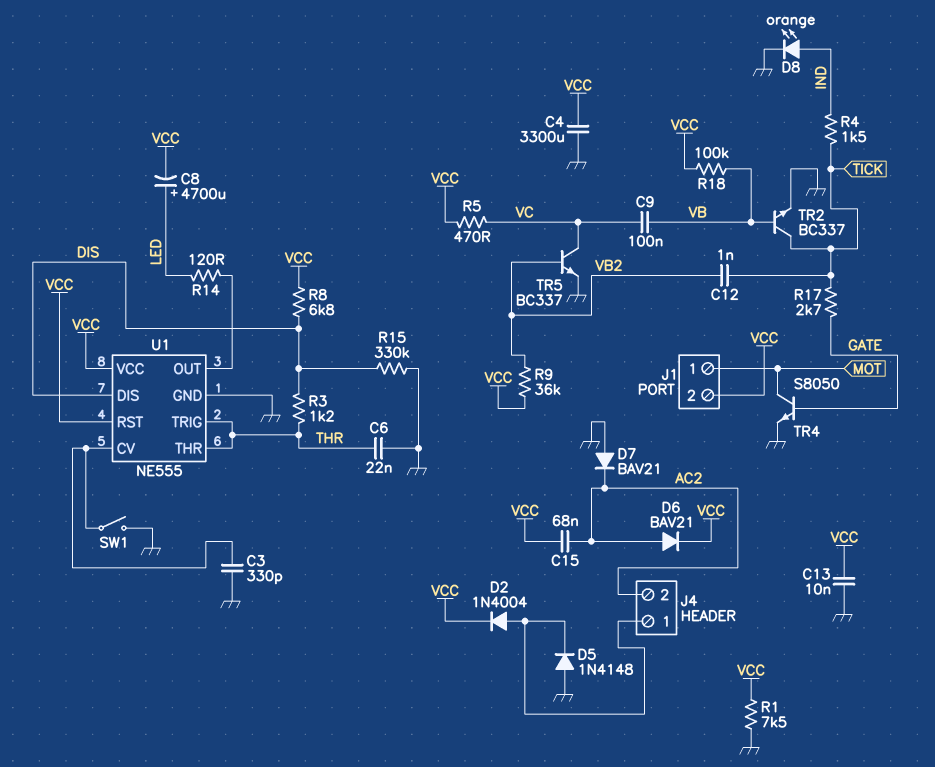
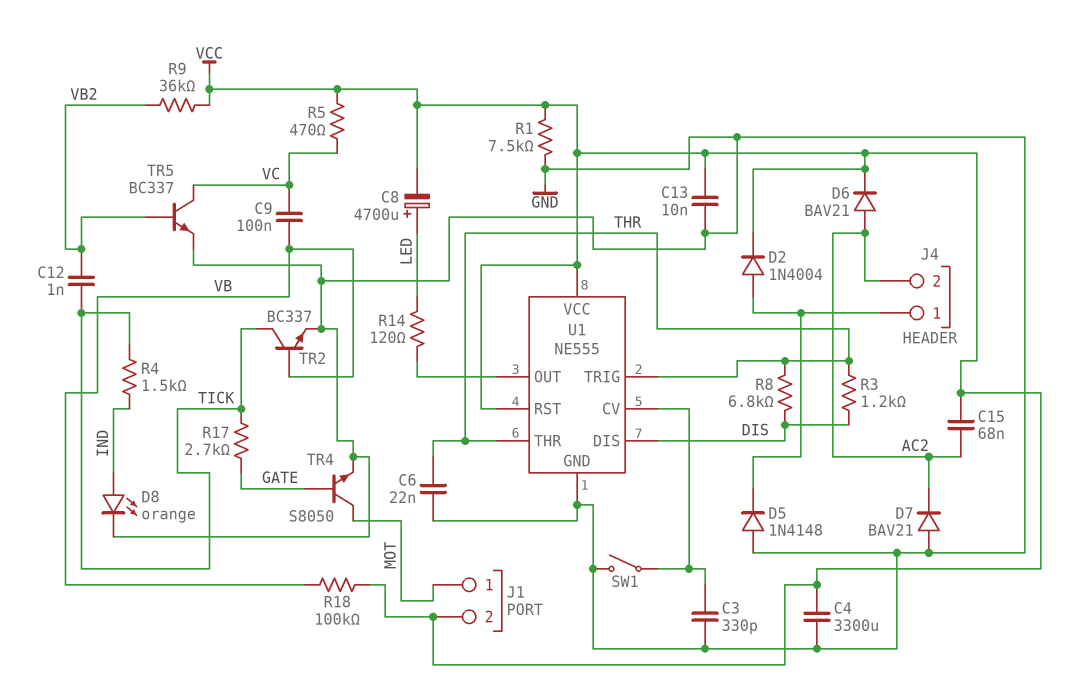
R8: 6.8k (DIS, VCC) -> 6.8k (DIS, THR)
R15: 330k (DIS, GND) -> none

